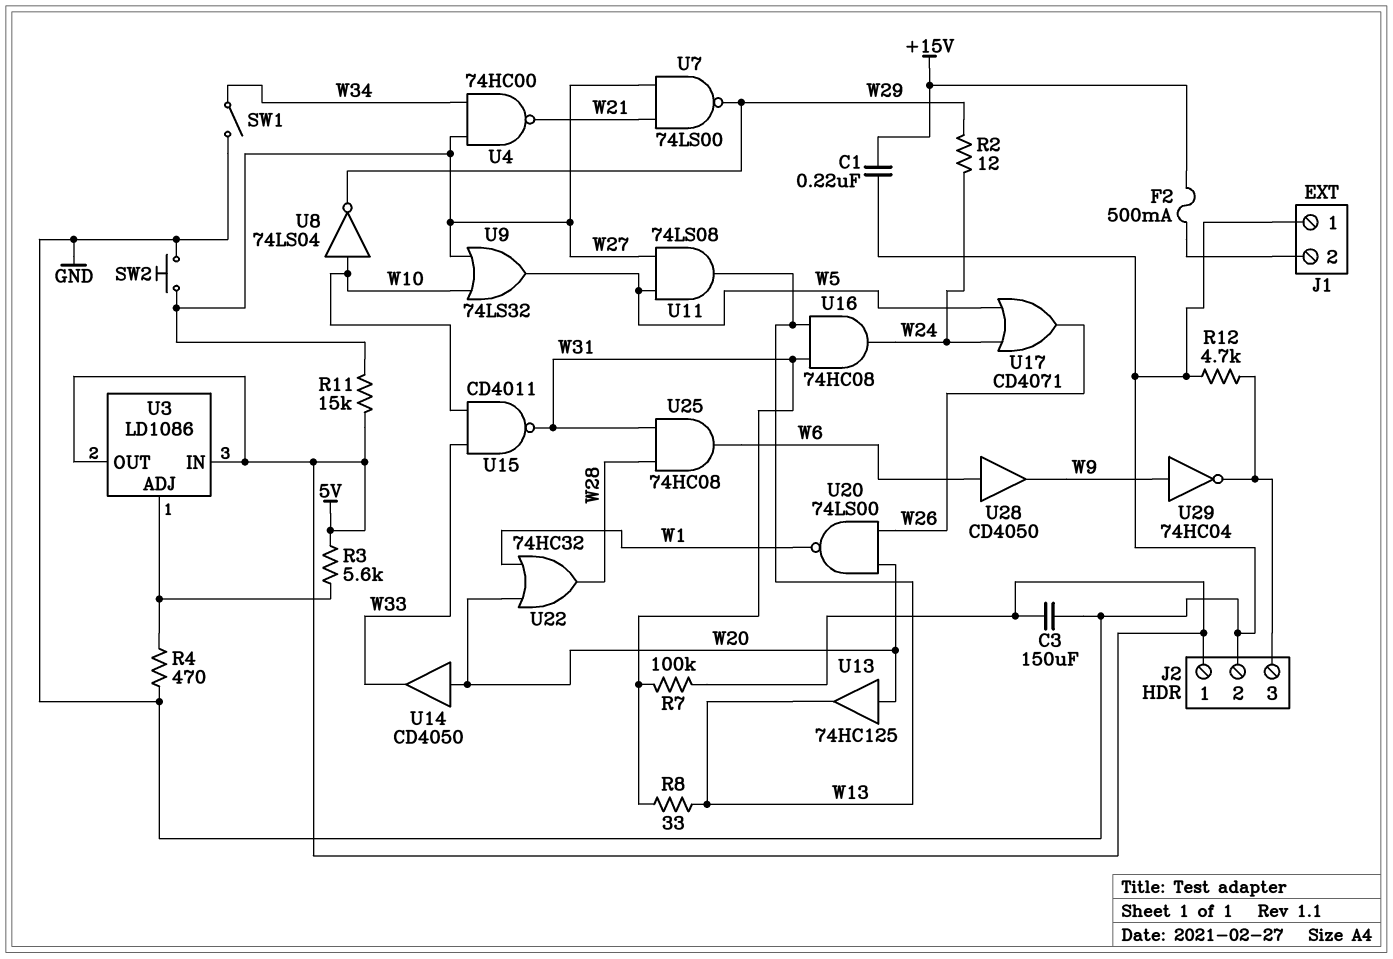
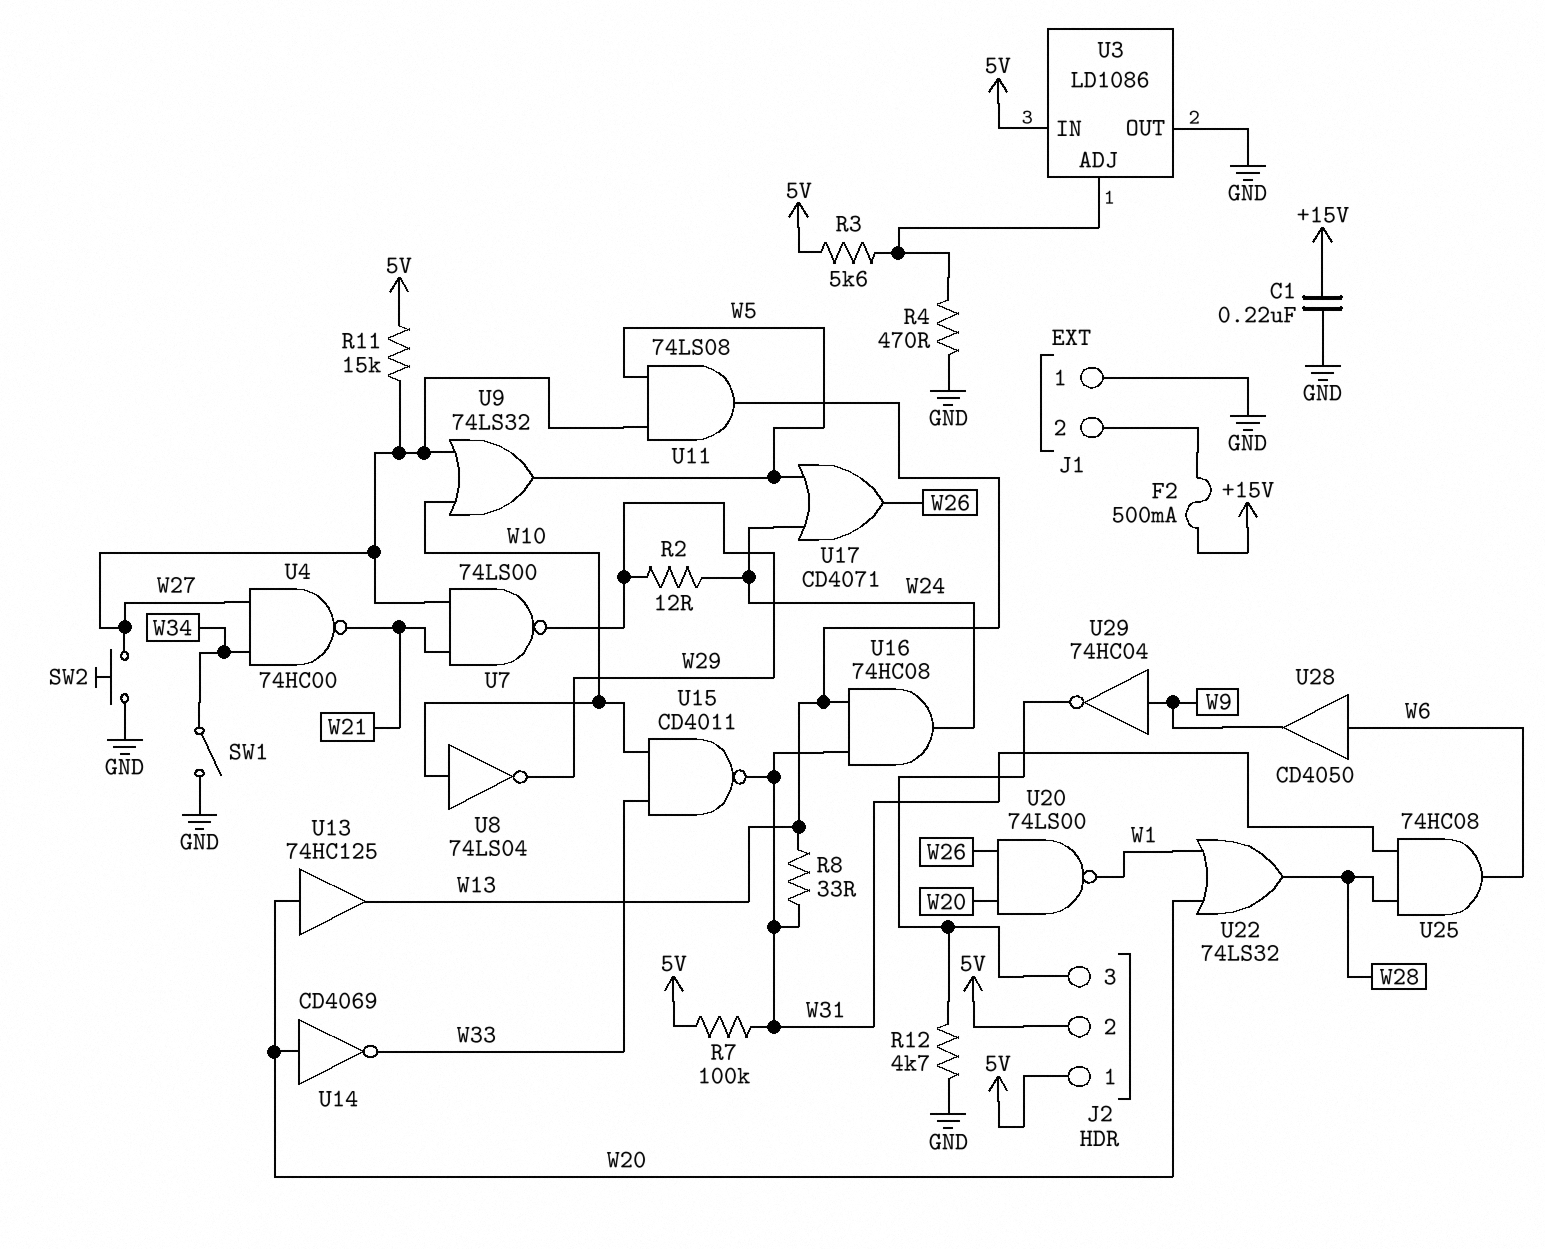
C3: 150uF (5V, GND) -> none
J2 pin 2: GND -> 5V
U3 pin OUT: 5V -> GND
U14: buffer CD4050 (in W20, out W33) -> NOT CD4069 (in W20, out W33)
U22: OR 74HC32 (in W1, in W20, out W28) -> OR 74LS32 (in W1, in W20, out W28)

